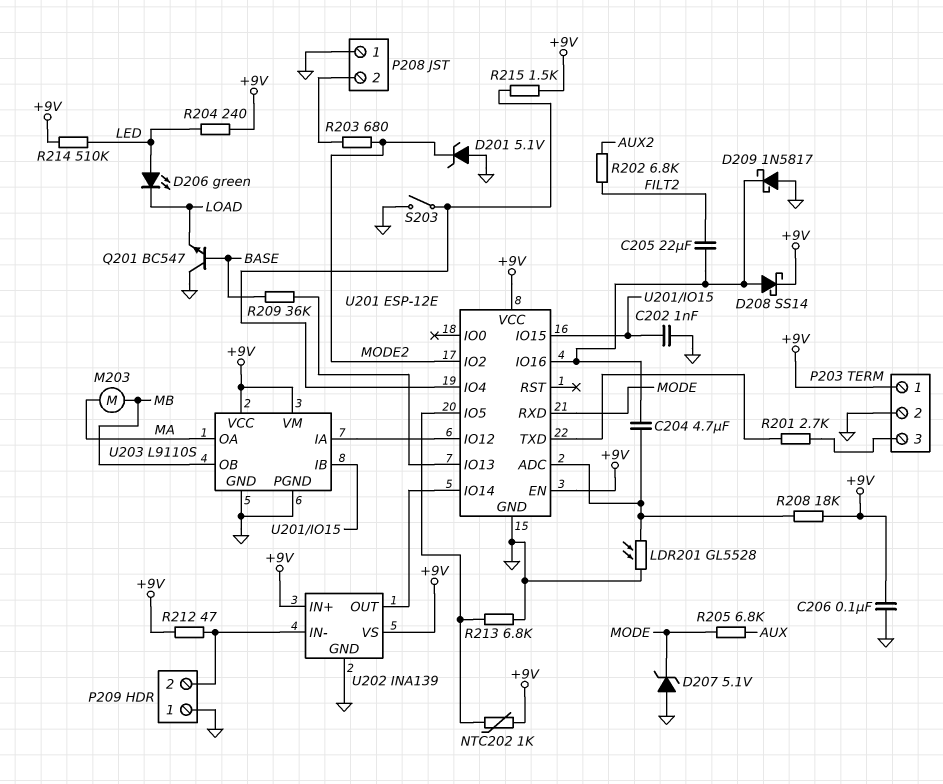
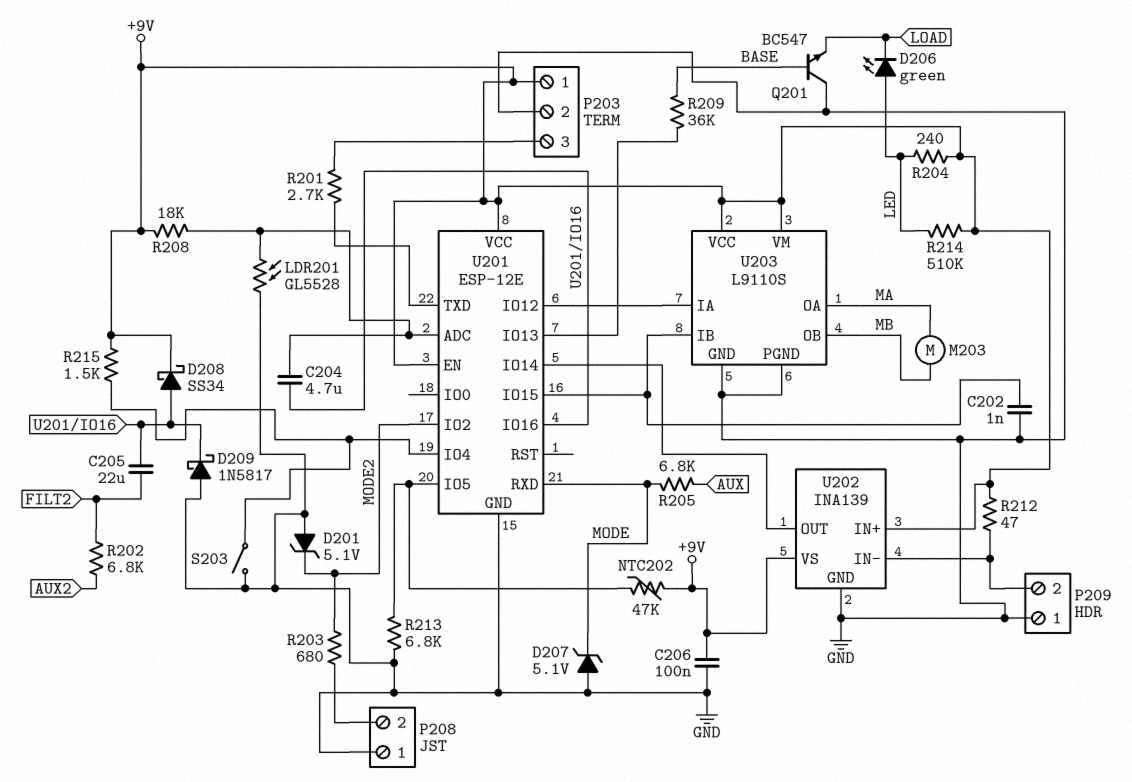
D208: schottky SS14 (A U201/IO16, K +9V) -> schottky SS34 (A U201/IO16, K +9V)
NTC202: 1k (+9V, U201/IO5) -> 47k (+9V, U201/IO5)

